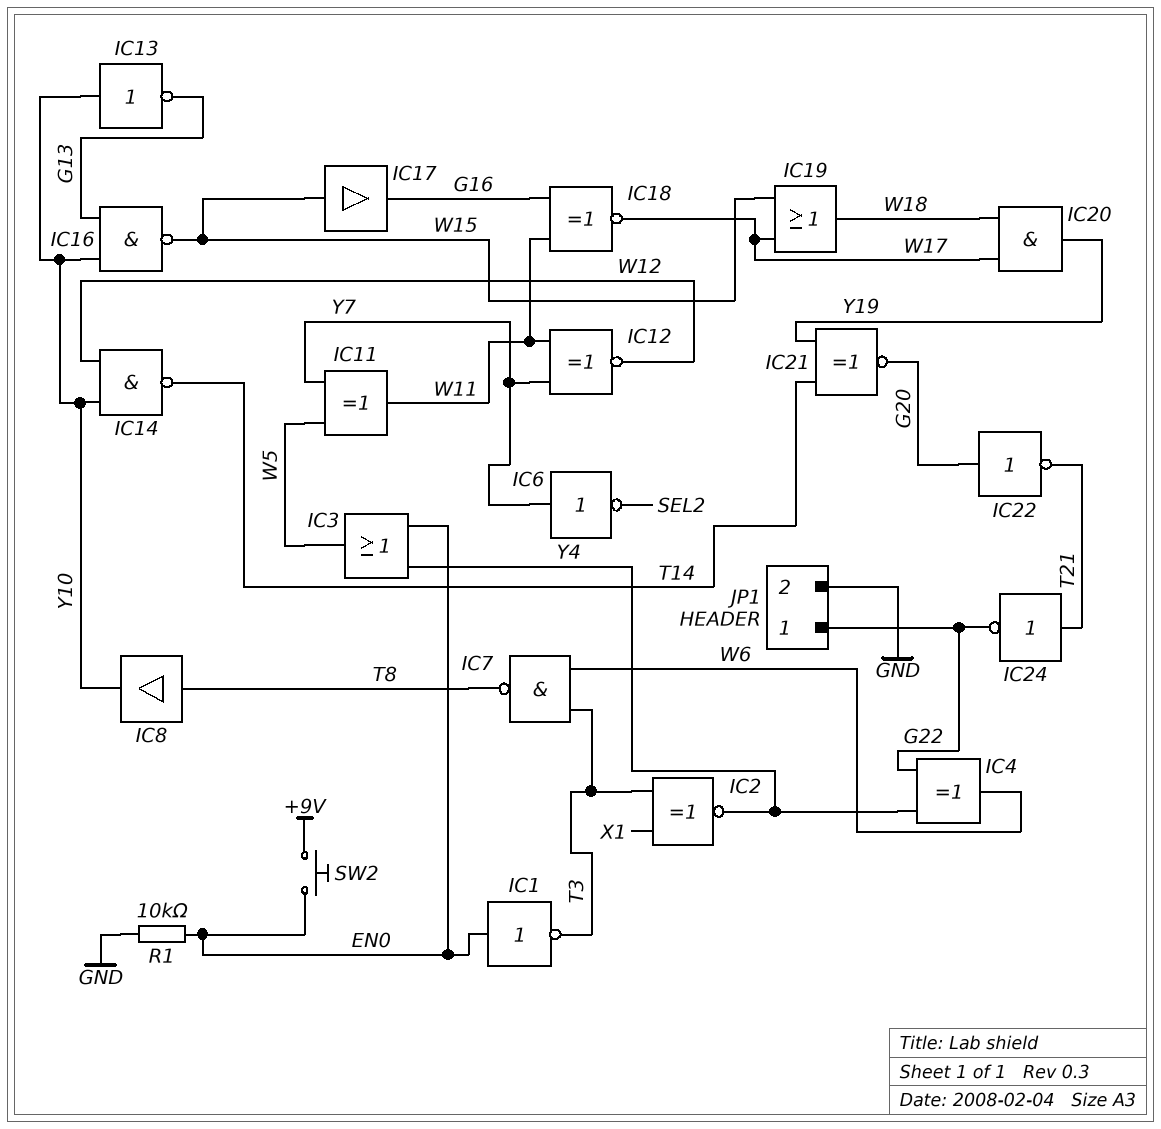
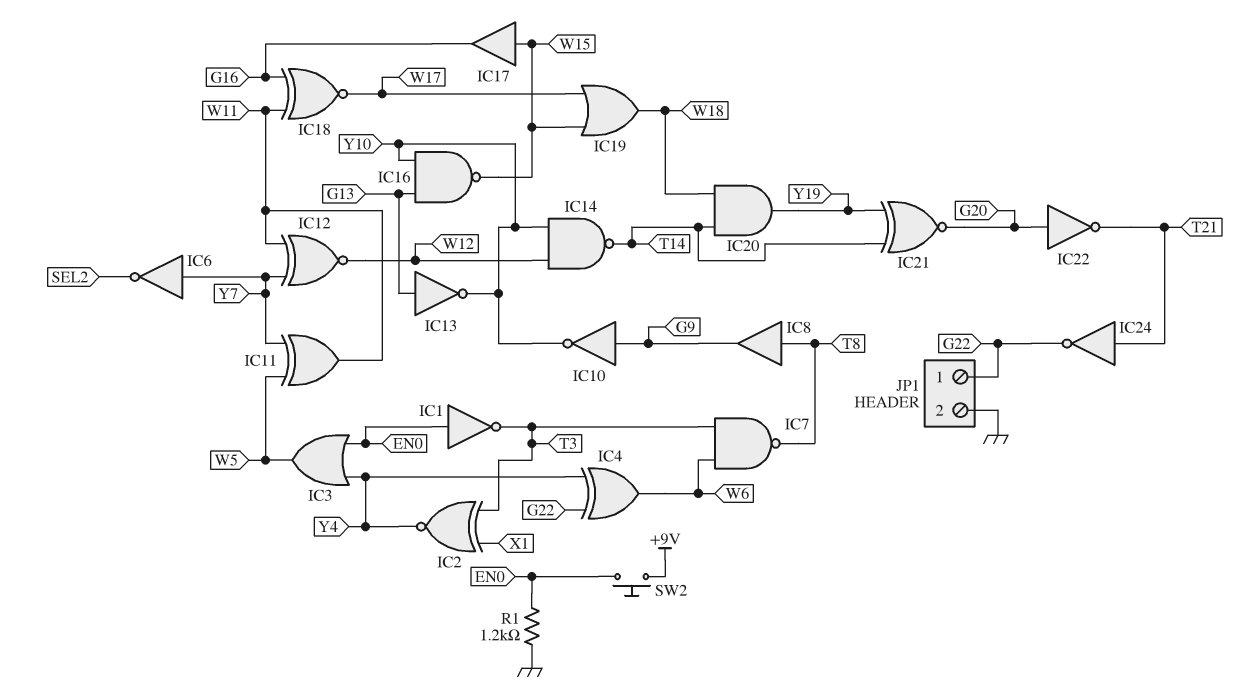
IC8: buffer (in T8, out Y10) -> buffer (in T8, out G9)
IC10: none -> NOT (in G9, out Y10)
IC13: NOT (in Y10, out G13) -> NOT (in G13, out Y10)
IC20: AND (in W17, in W18, out Y19) -> AND (in T14, in W18, out Y19)
R1: 10k (EN0, GND) -> 1.2k (EN0, GND)

